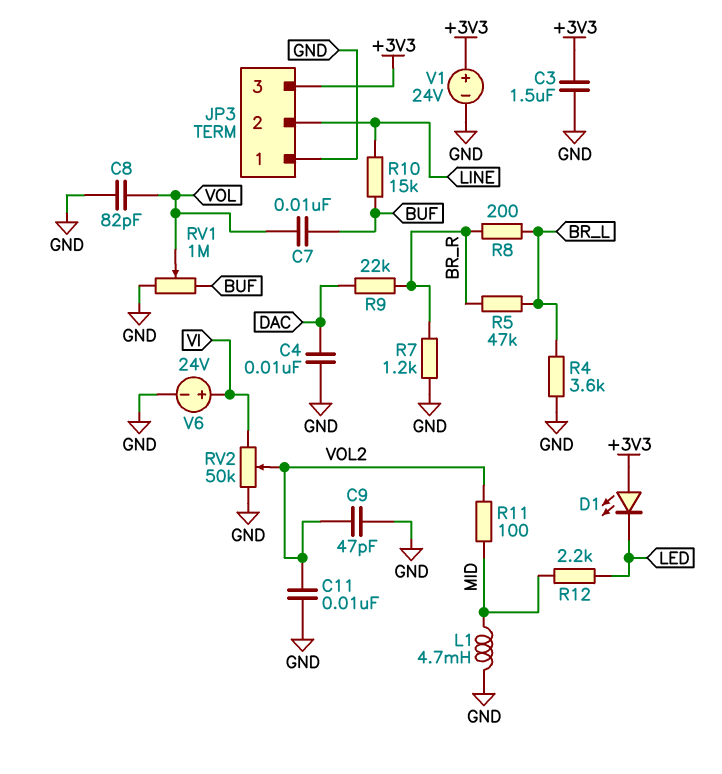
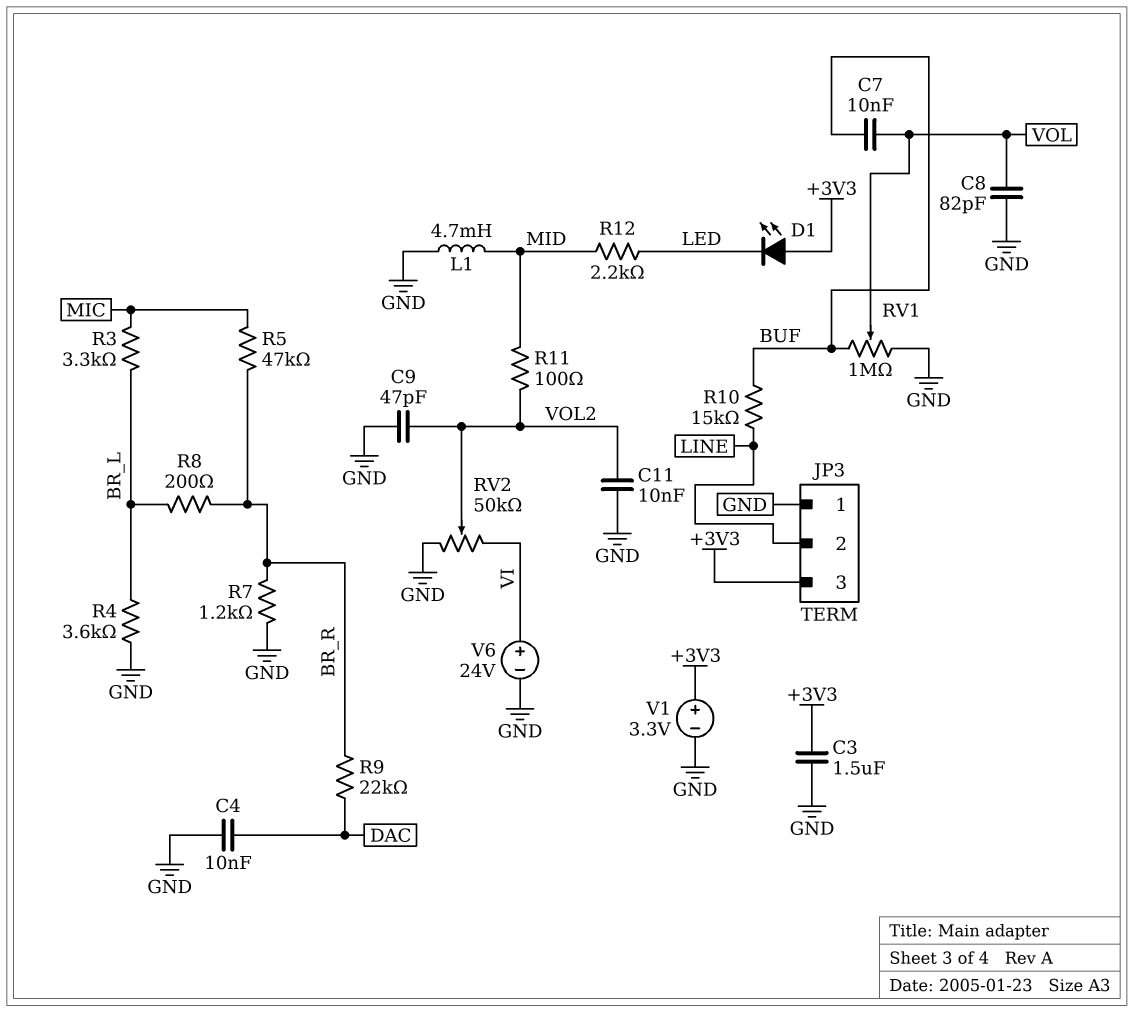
R3: none -> 3.3k (BR_L, MIC)
R5: 47k (BR_L, BR_R) -> 47k (BR_R, MIC)
V1: 24V (plus +3V3, minus GND) -> 3.3V (plus +3V3, minus GND)

